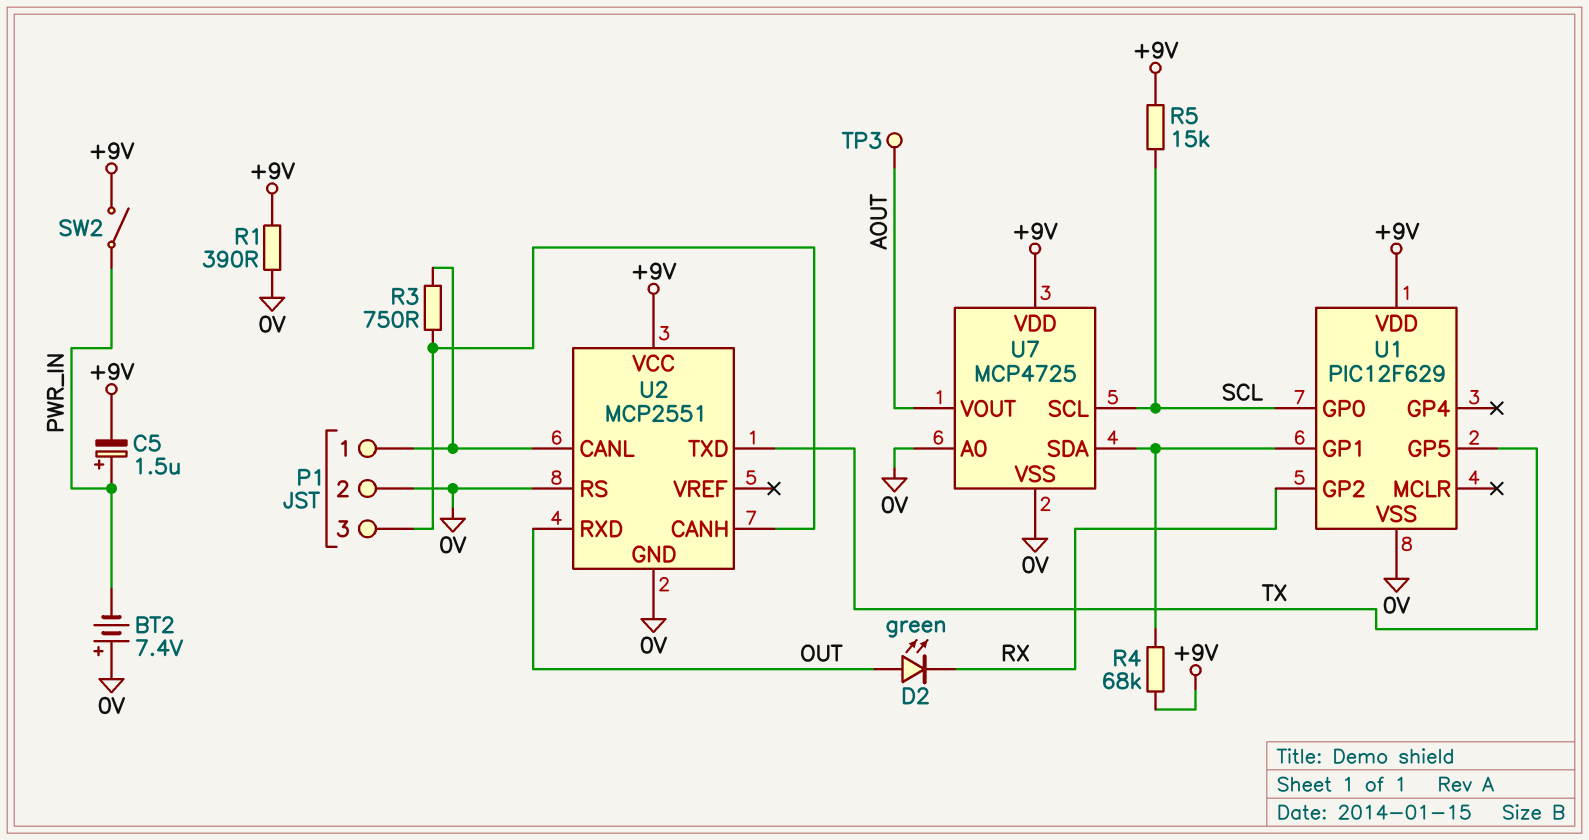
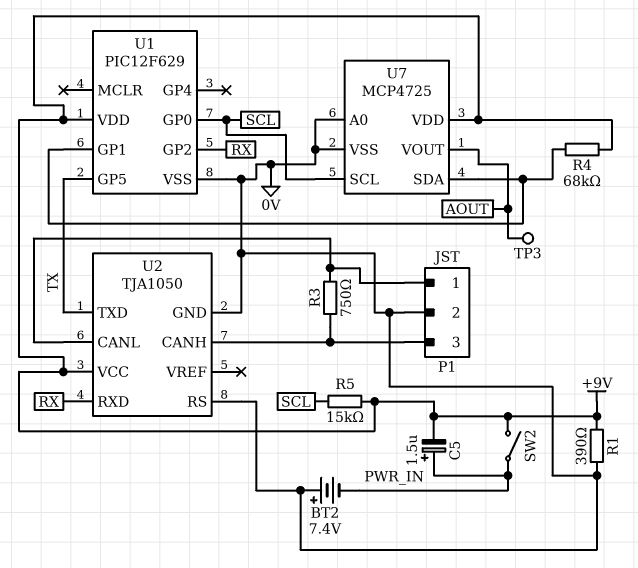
D2: LED green (A OUT, K RX) -> none
U2: MCP2551 -> TJA1050
U2 pin RXD: OUT -> RX

